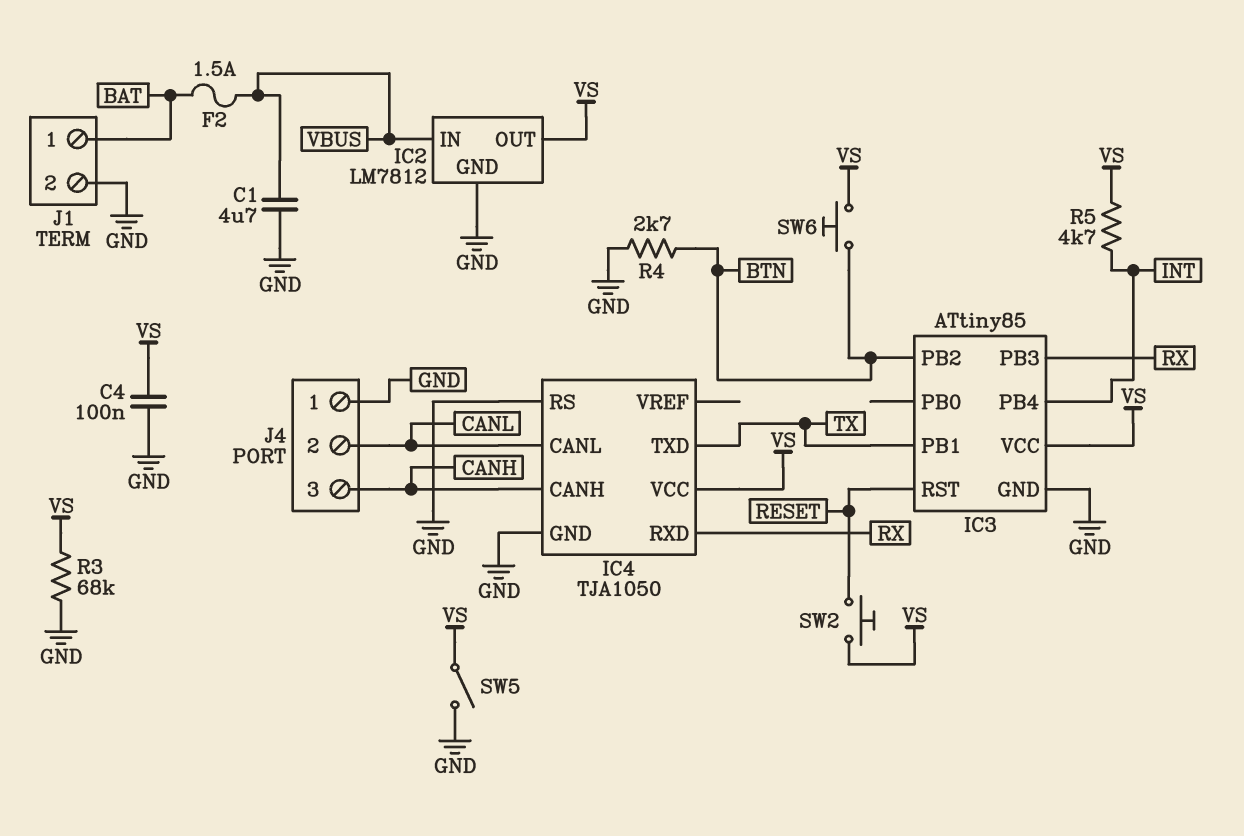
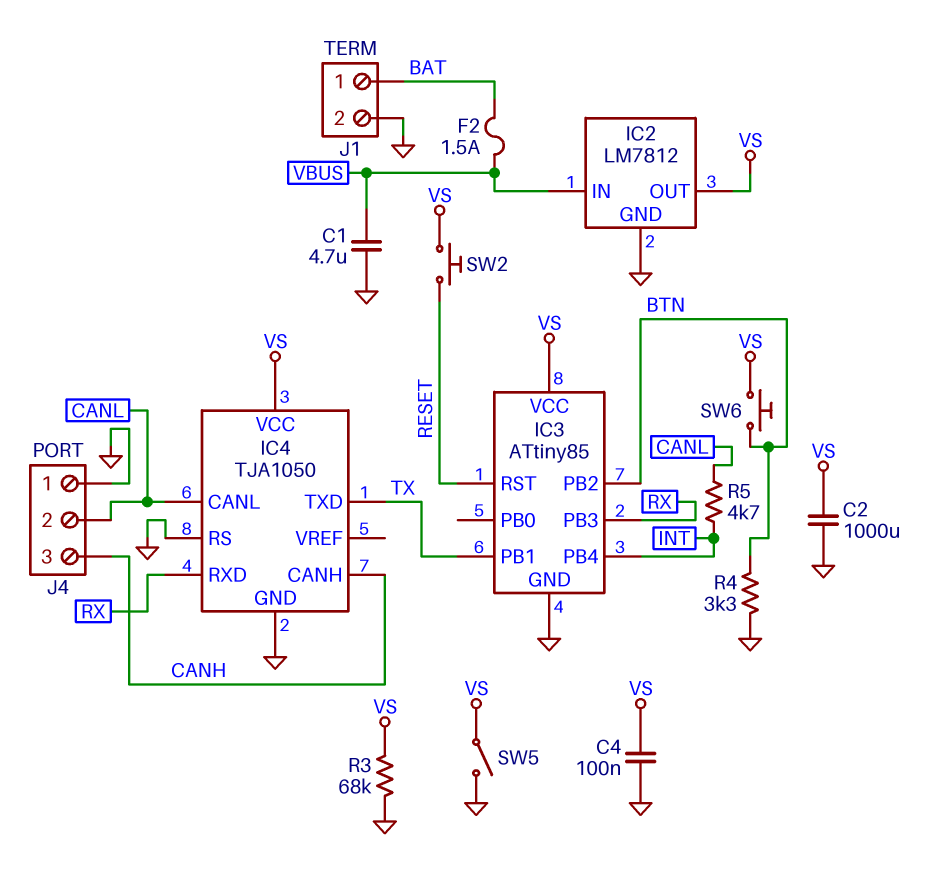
C2: none -> 1000uF (GND, VS)
R4: 2.7k (BTN, GND) -> 3.3k (BTN, GND)
R5: 4.7k (INT, VS) -> 4.7k (CANL, INT)

